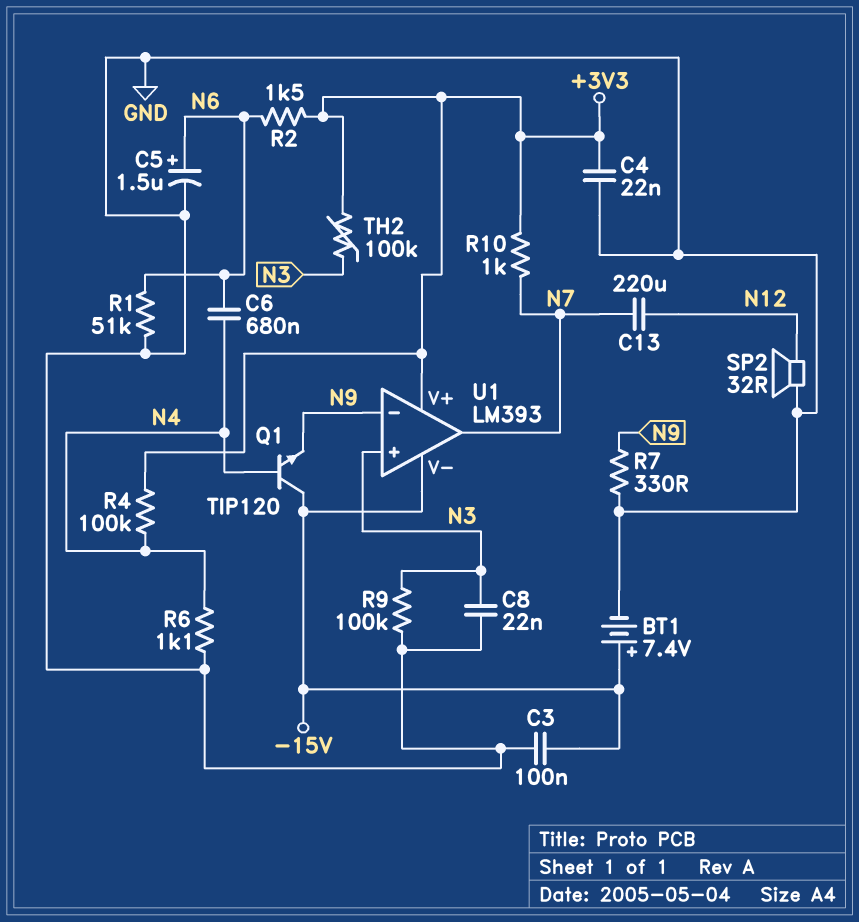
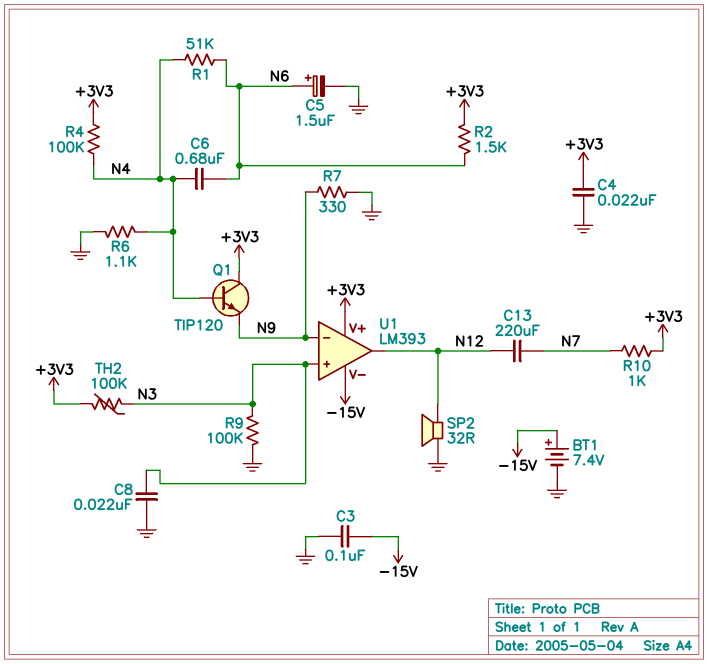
Q1: NPN TIP120 (B N4, C -15V, E N9) -> NPN TIP120 (B N4, C +3V3, E N9)
R1: 51k (GND, N6) -> 51k (N4, N6)
U1 pin out: N7 -> N12

